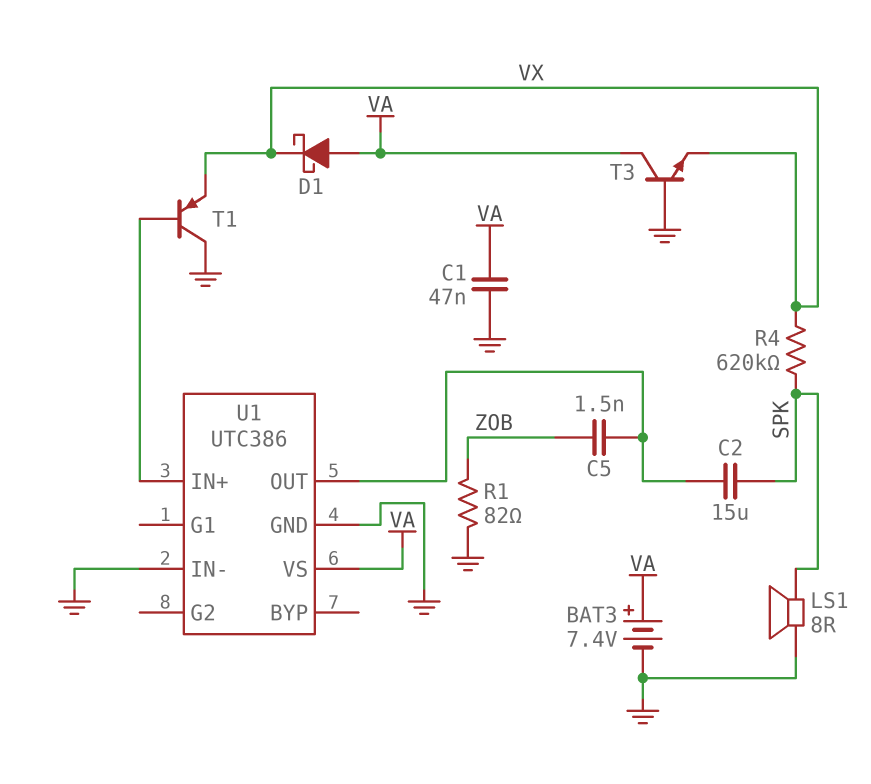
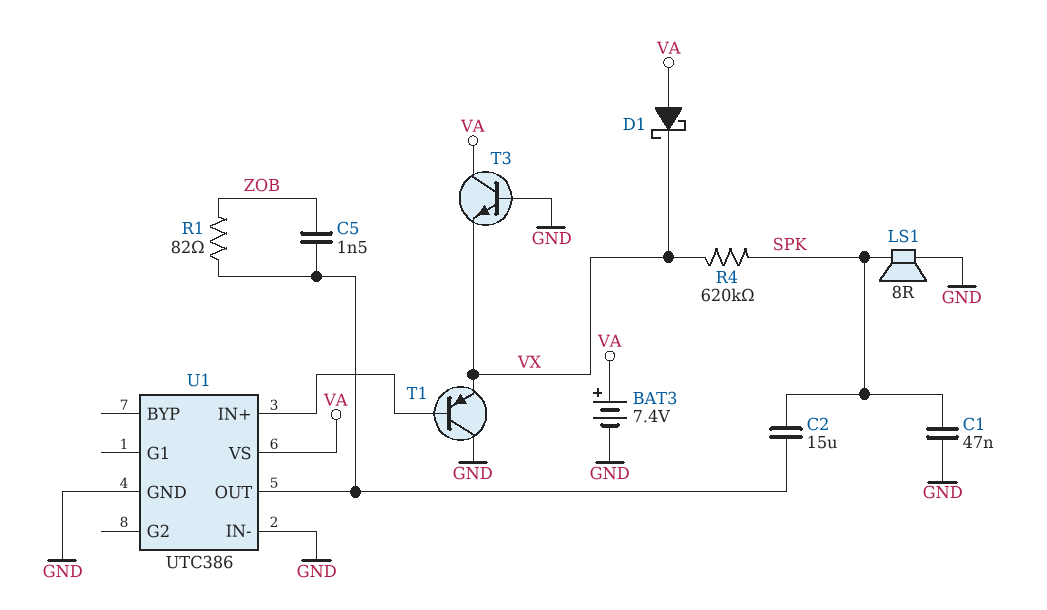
C1: 47nF (GND, VA) -> 47nF (GND, SPK)
R1: 82 (GND, ZOB) -> 82 (U1/OUT, ZOB)

